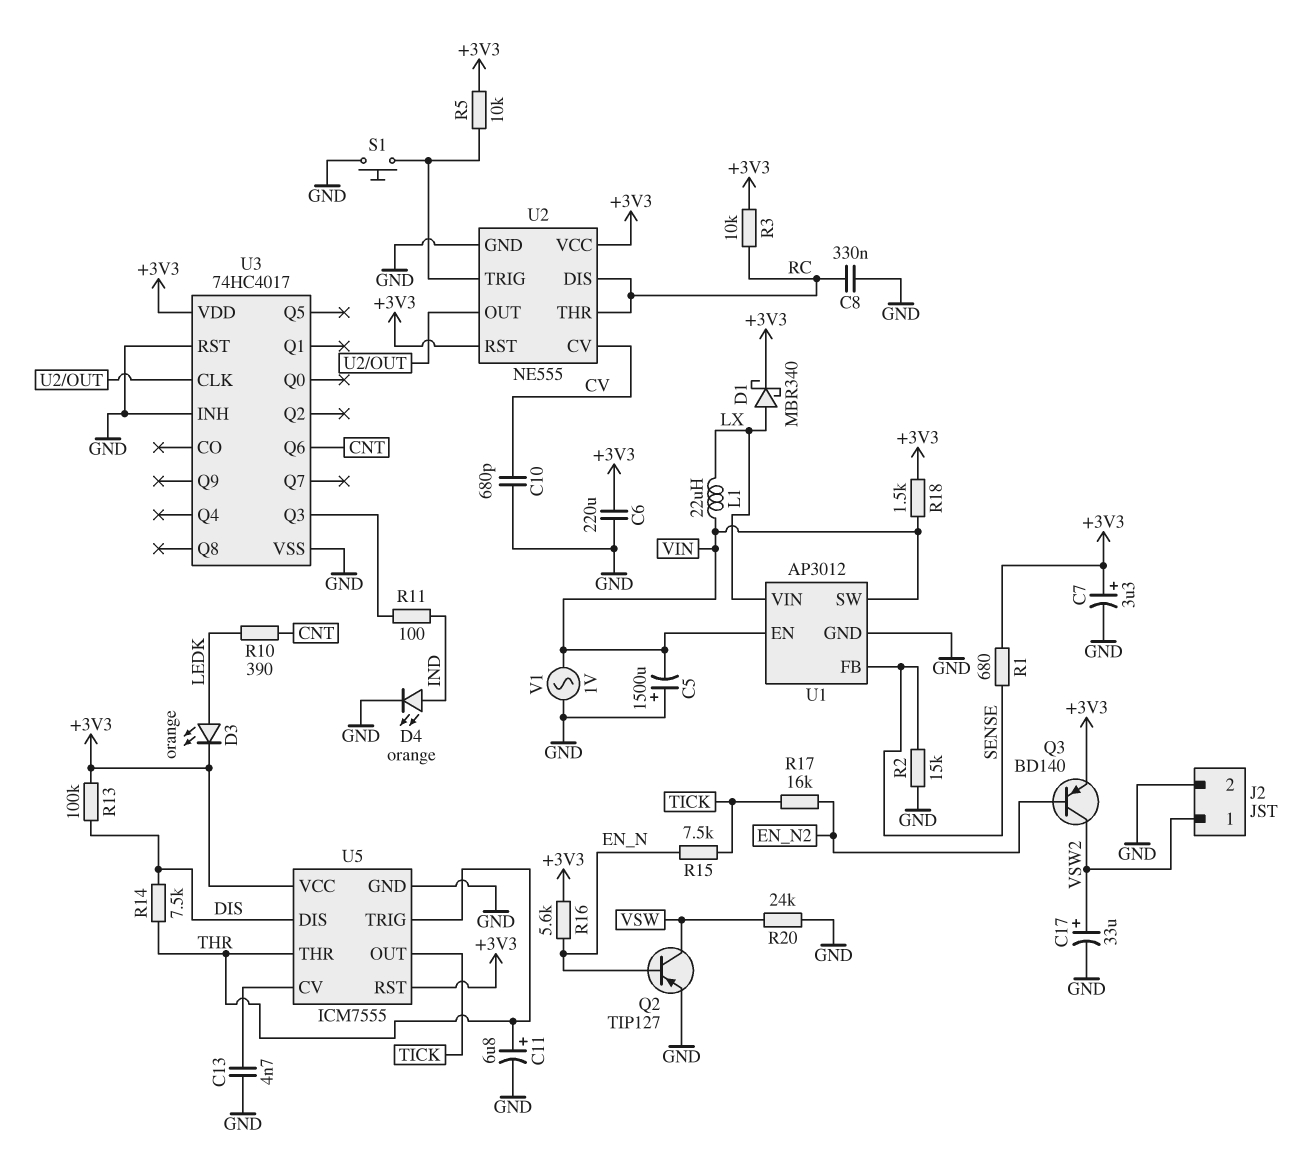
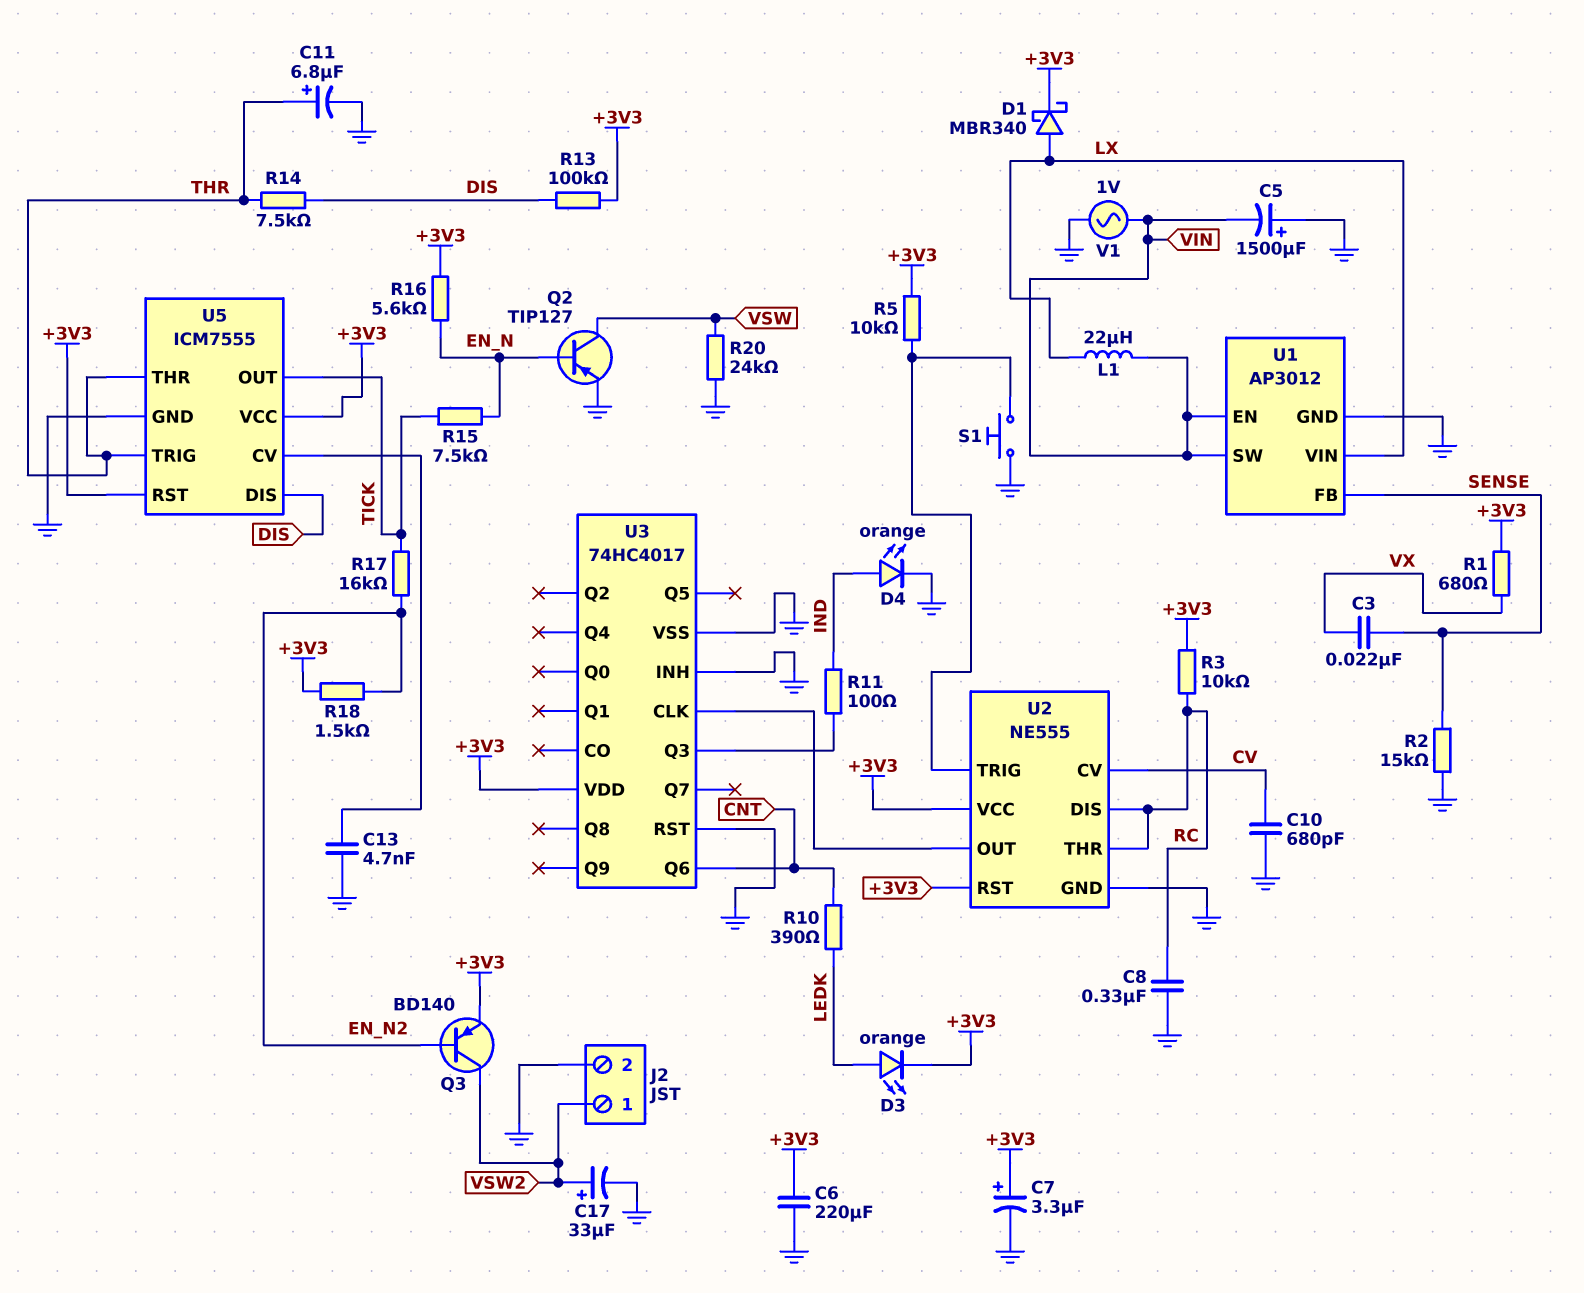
C3: none -> 22nF (SENSE, VX)
R1: 680 (+3V3, SENSE) -> 680 (+3V3, VX)
R18: 1.5k (+3V3, VIN) -> 1.5k (+3V3, EN_N2)

